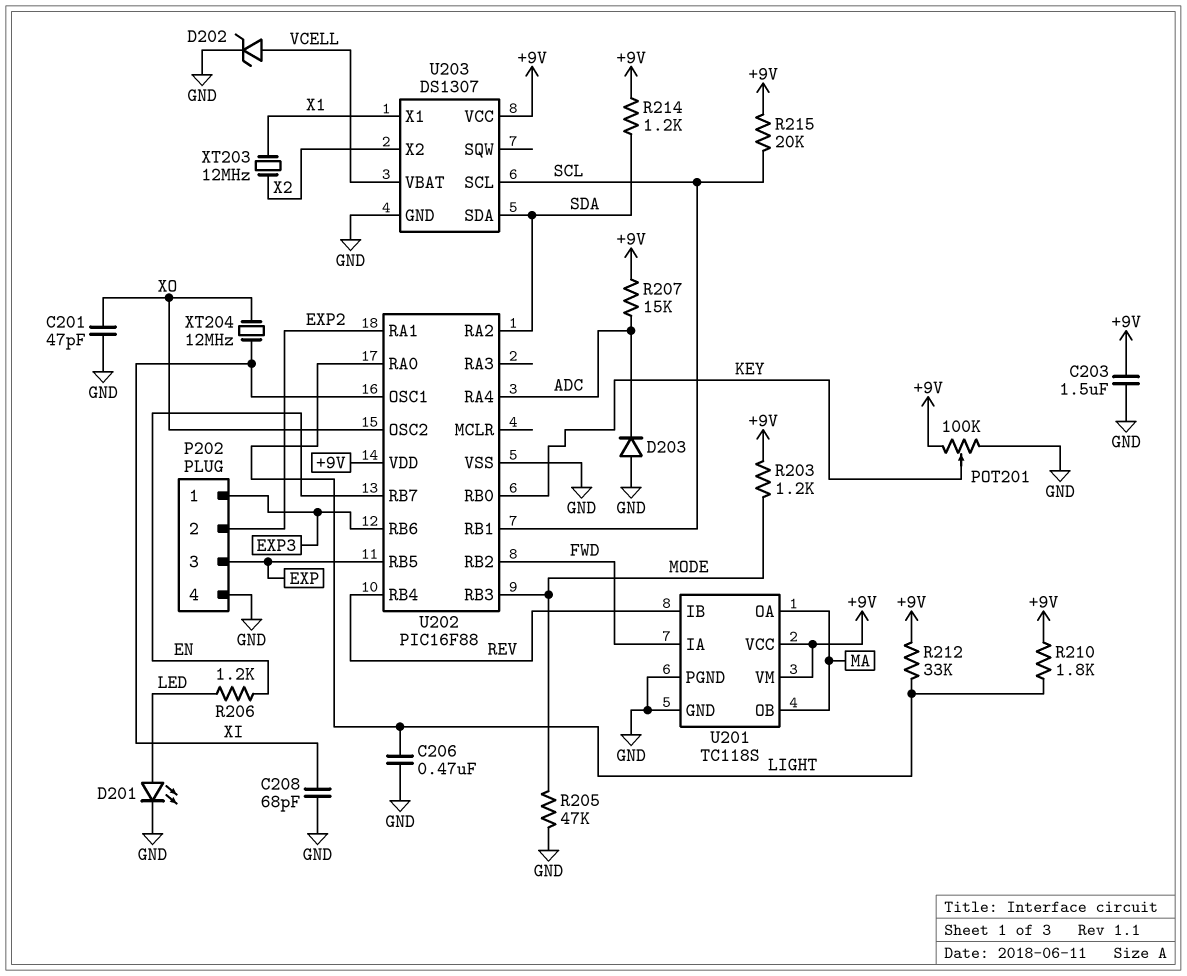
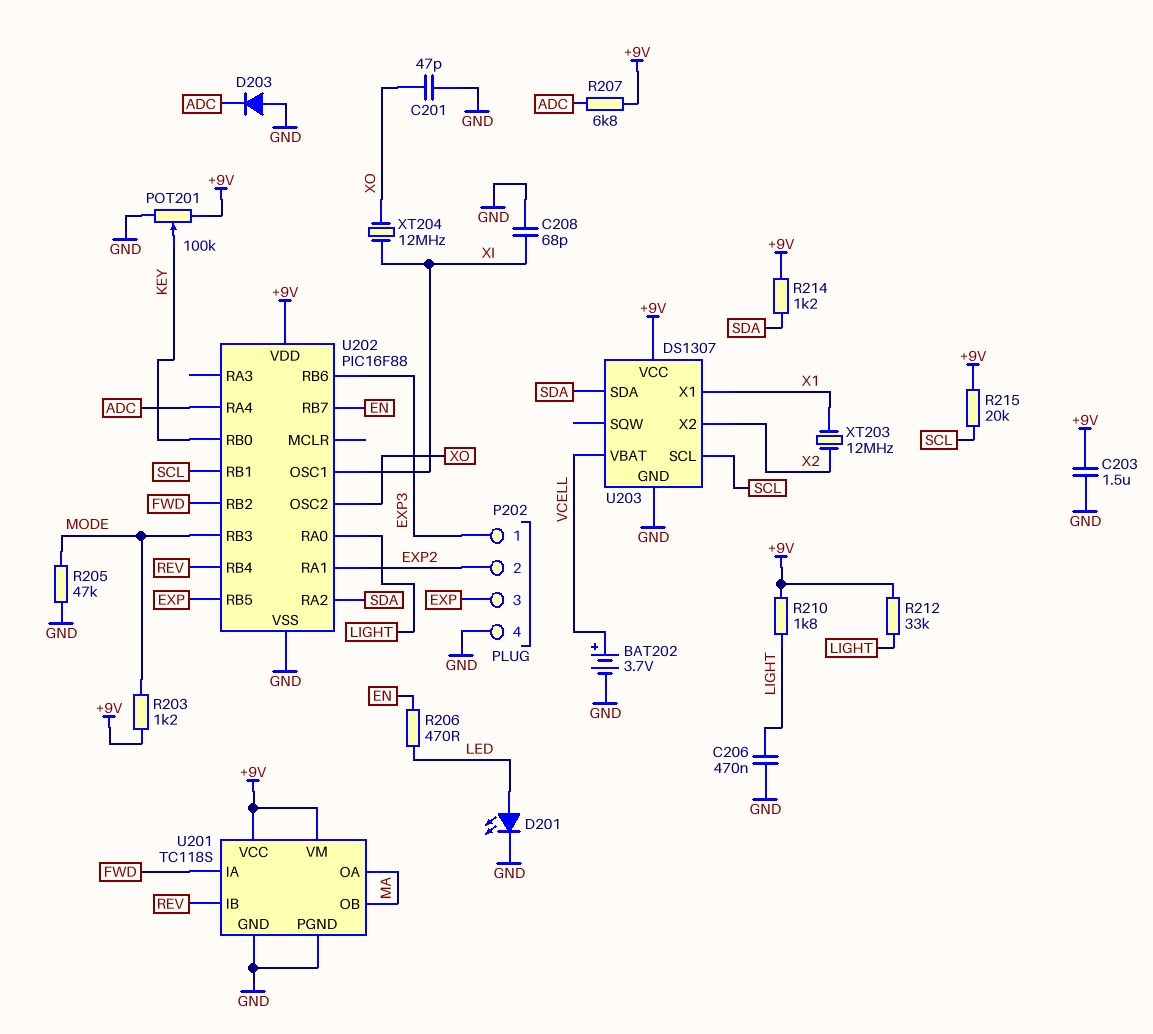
BAT202: none -> 3.7V (plus VCELL, minus GND)
D202: zener (A VCELL, K GND) -> none
R206: 1.2k (EN, LED) -> 470 (EN, LED)
R207: 15k (+9V, ADC) -> 6.8k (+9V, ADC)

